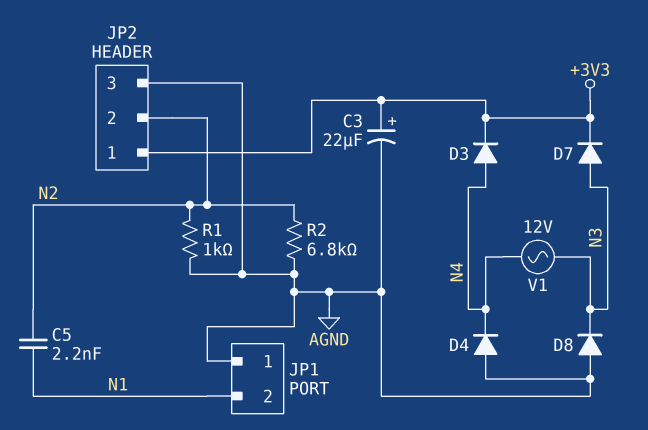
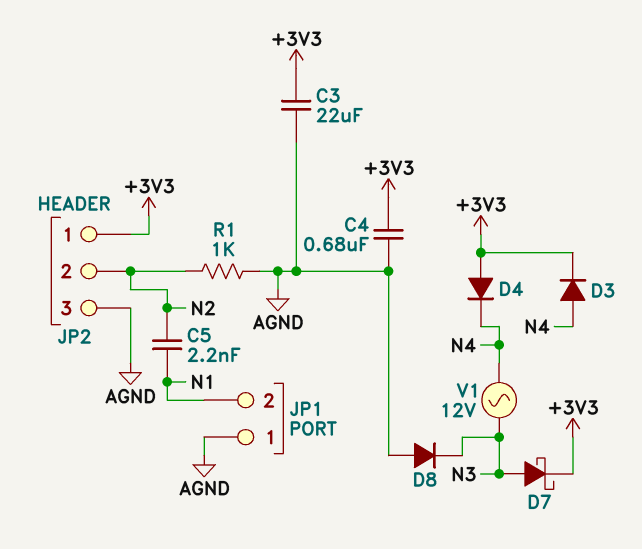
C3: 22uF (plus +3V3, minus AGND) -> 22uF (+3V3, AGND)
C4: none -> 680nF (+3V3, AGND)
D4: diode (A AGND, K N4) -> diode (A +3V3, K N4)
D7: diode (A N3, K +3V3) -> schottky (A N3, K +3V3)
R2: 6.8k (AGND, N2) -> none

